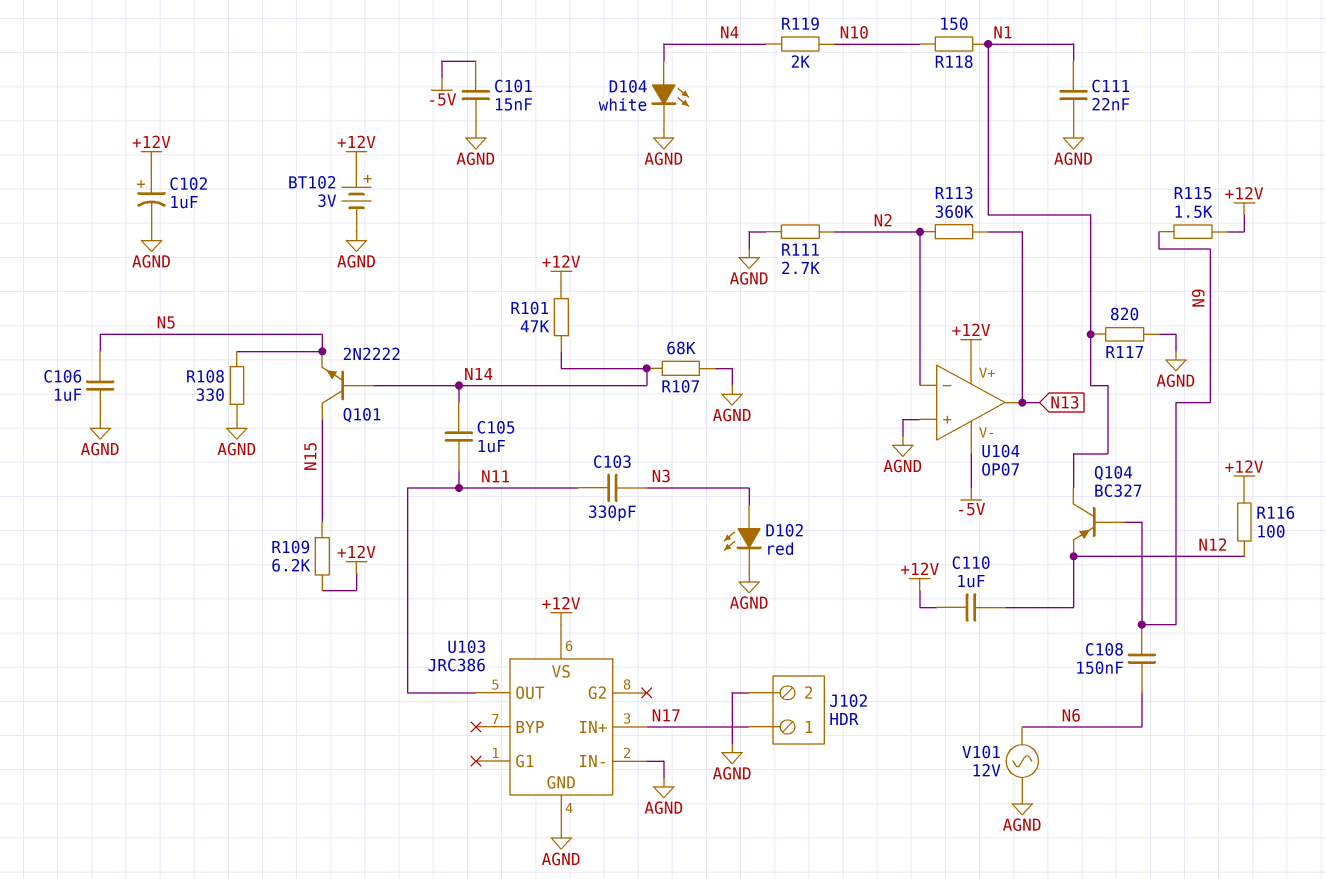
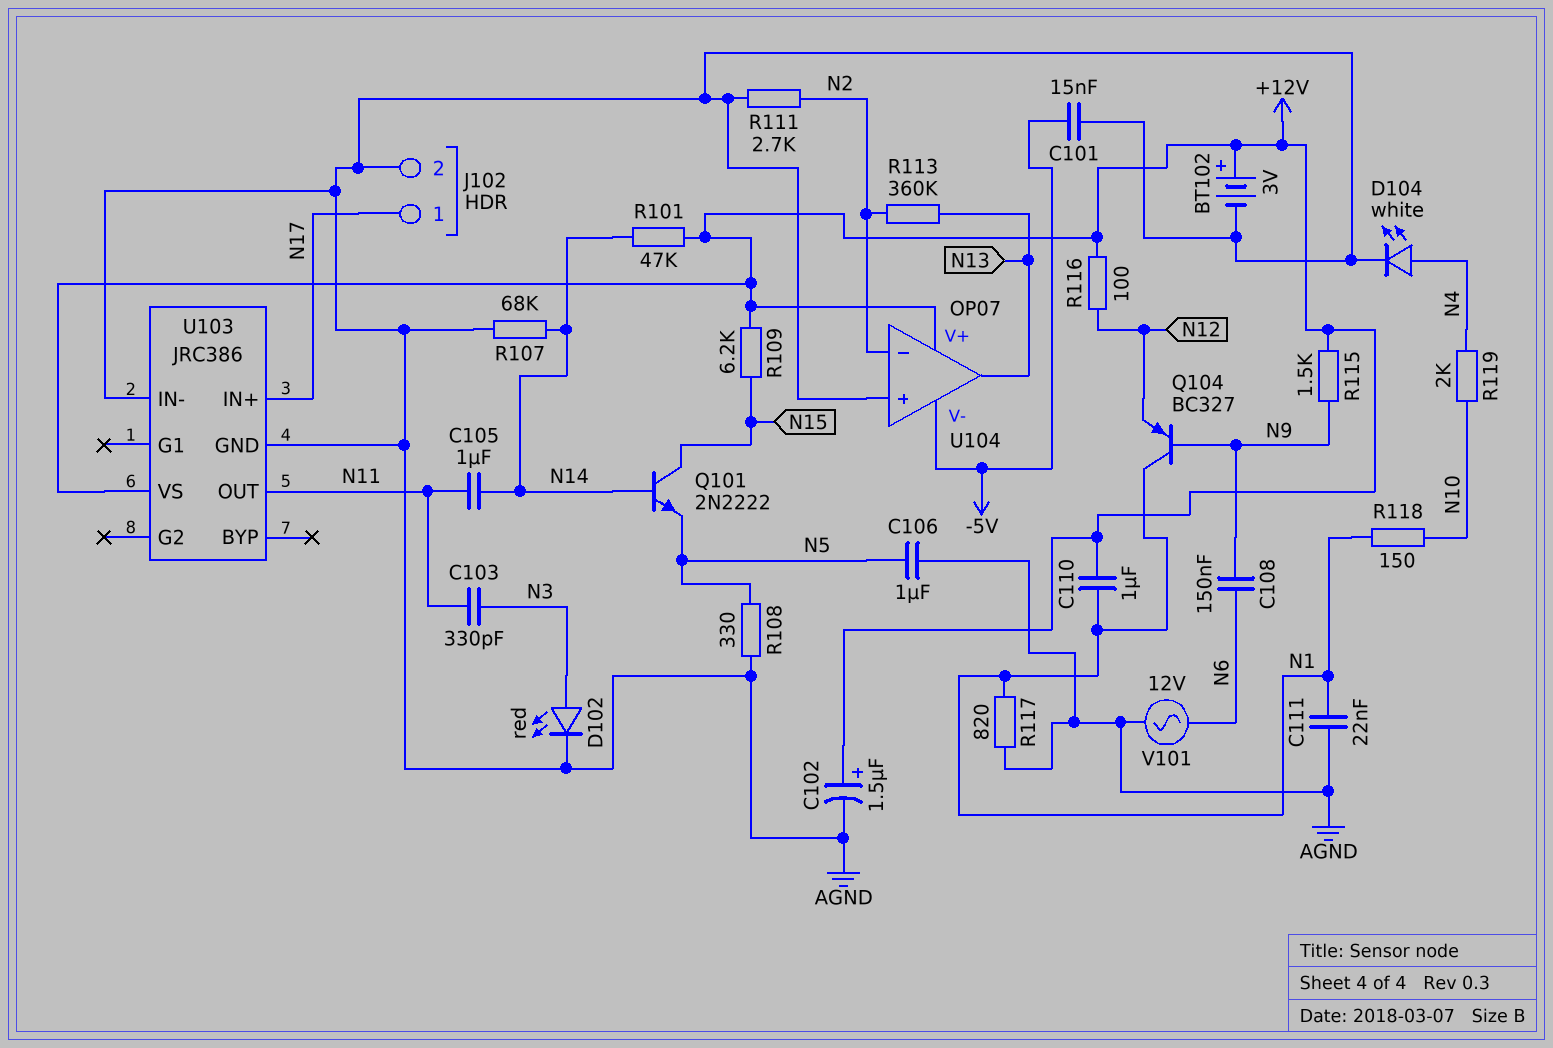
C102: 1uF (plus +12V, minus AGND) -> 1.5uF (plus +12V, minus AGND)
C110: 1uF (+12V, N12) -> 1uF (+12V, N1)

